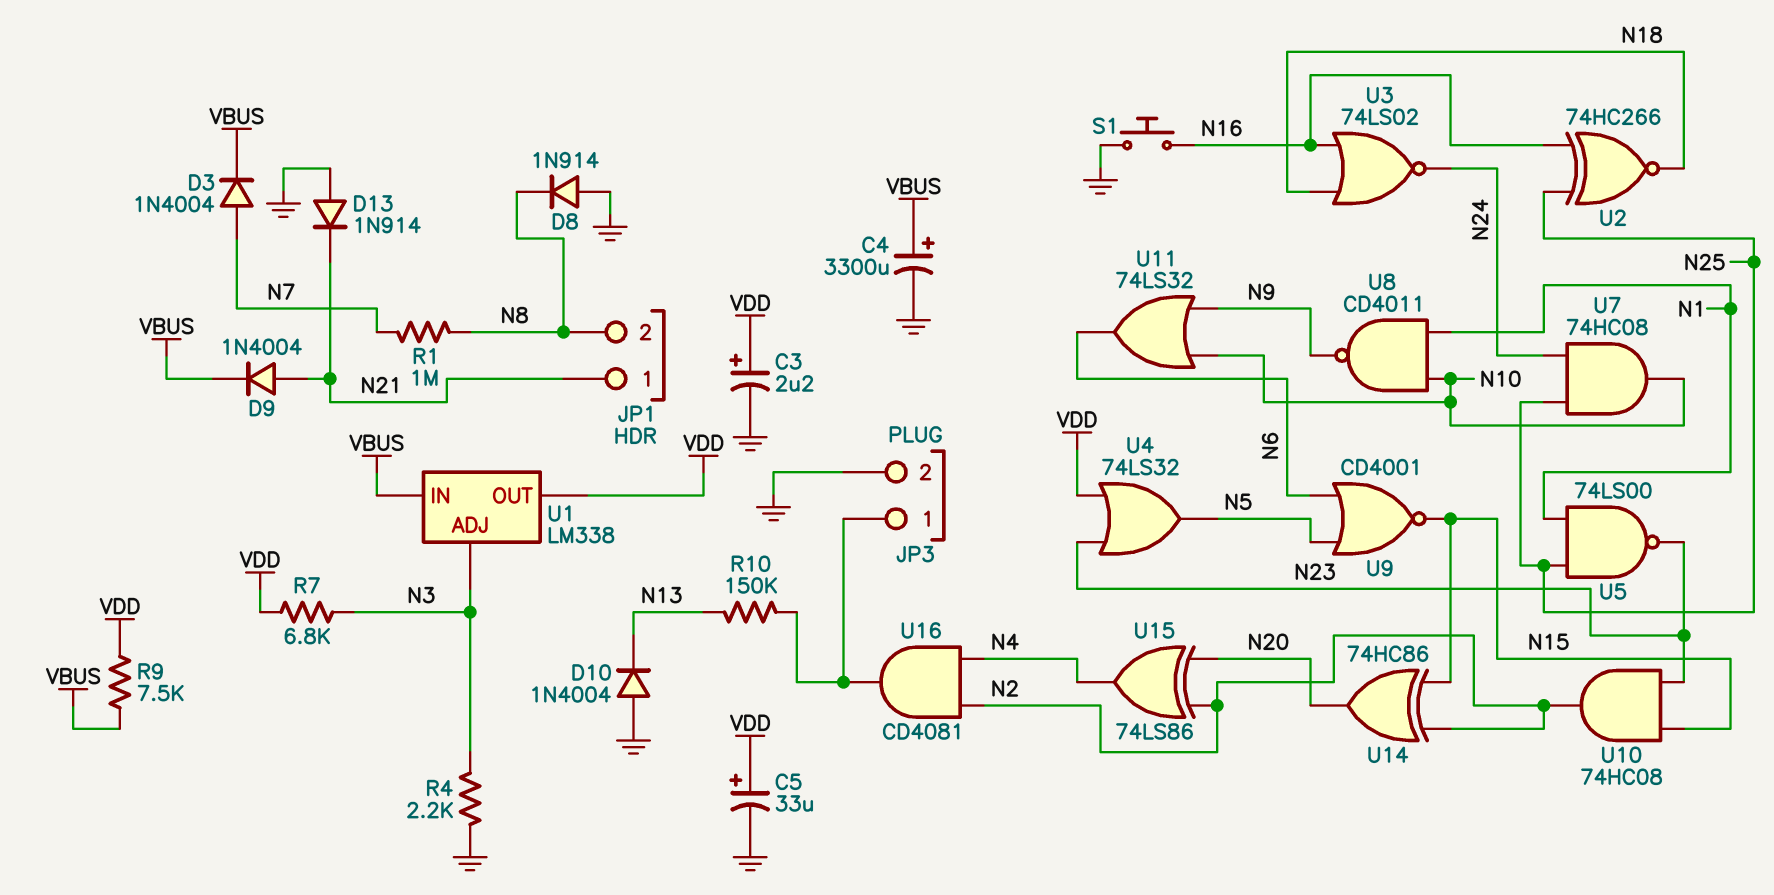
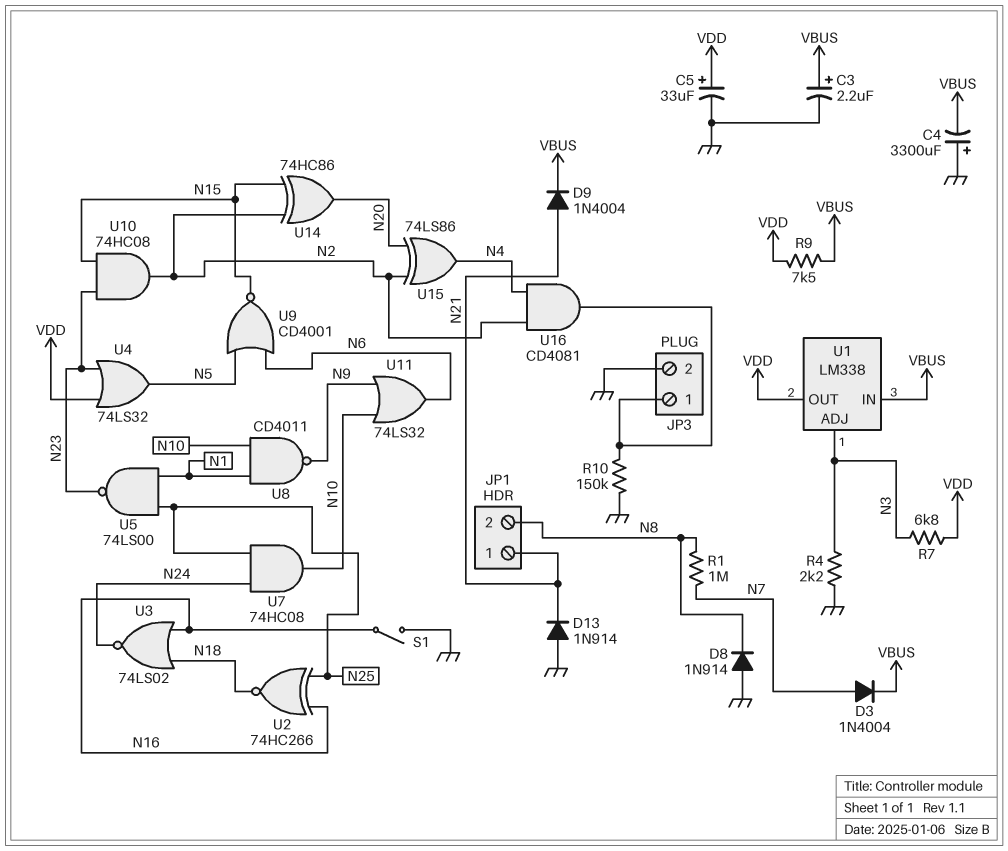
C3: 2.2uF (plus VDD, minus GND) -> 2.2uF (plus VBUS, minus GND)
C4: 3300uF (plus VBUS, minus GND) -> 3300uF (plus GND, minus VBUS)
D10: diode 1N4004 (A GND, K N13) -> none
R10: 150k (JP3/1, N13) -> 150k (GND, JP3/1)
S1: button (GND, N16) -> switch (GND, N16)

